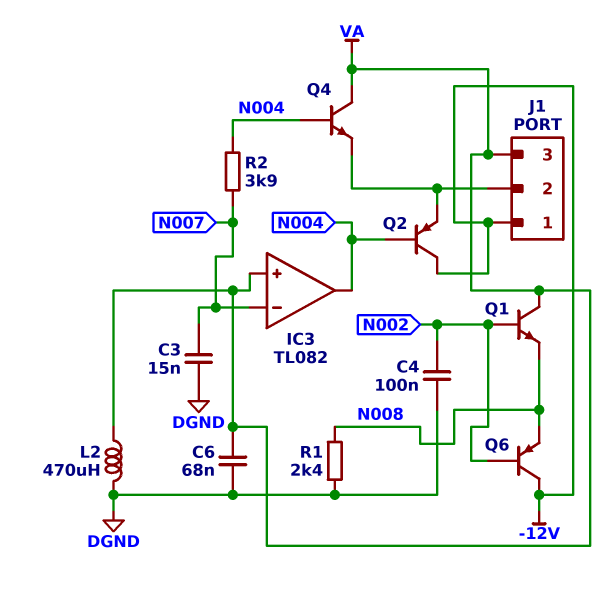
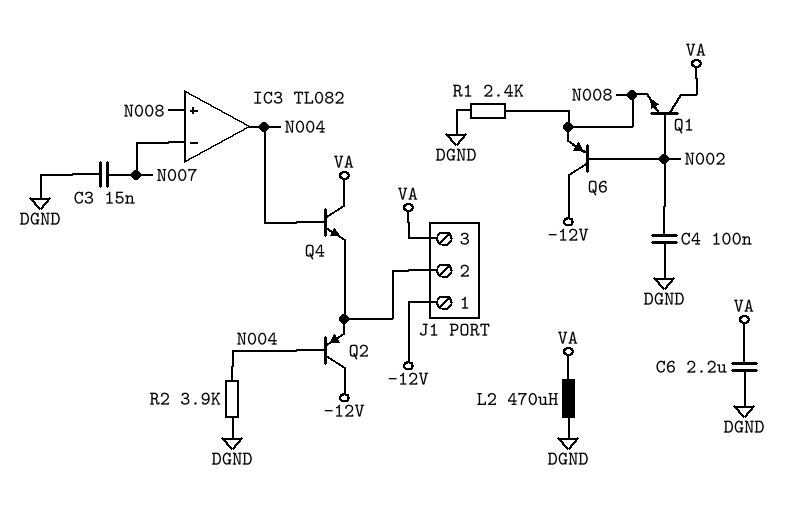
C6: 68nF (DGND, VA) -> 2.2uF (DGND, VA)
IC3 pin in+: VA -> N008
R2: 3.9k (N004, N007) -> 3.9k (DGND, N004)

